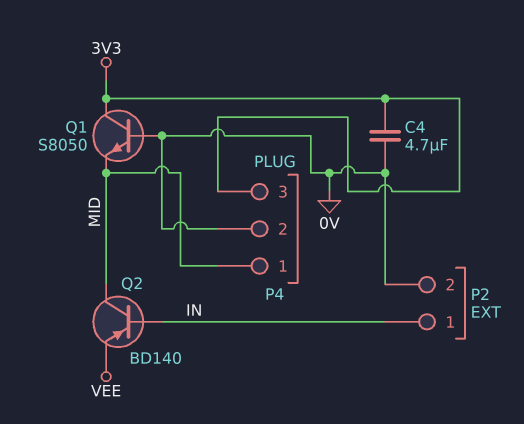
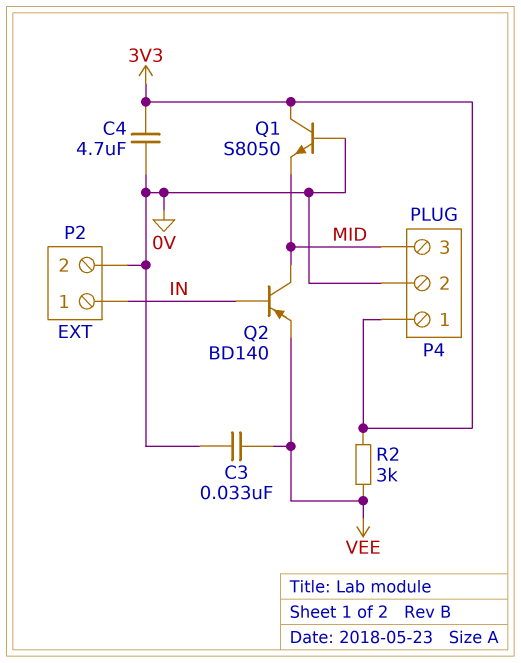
C3: none -> 33nF (0V, VEE)
P4 pin 1: MID -> 3V3
P4 pin 3: 3V3 -> MID
R2: none -> 3k (3V3, VEE)

